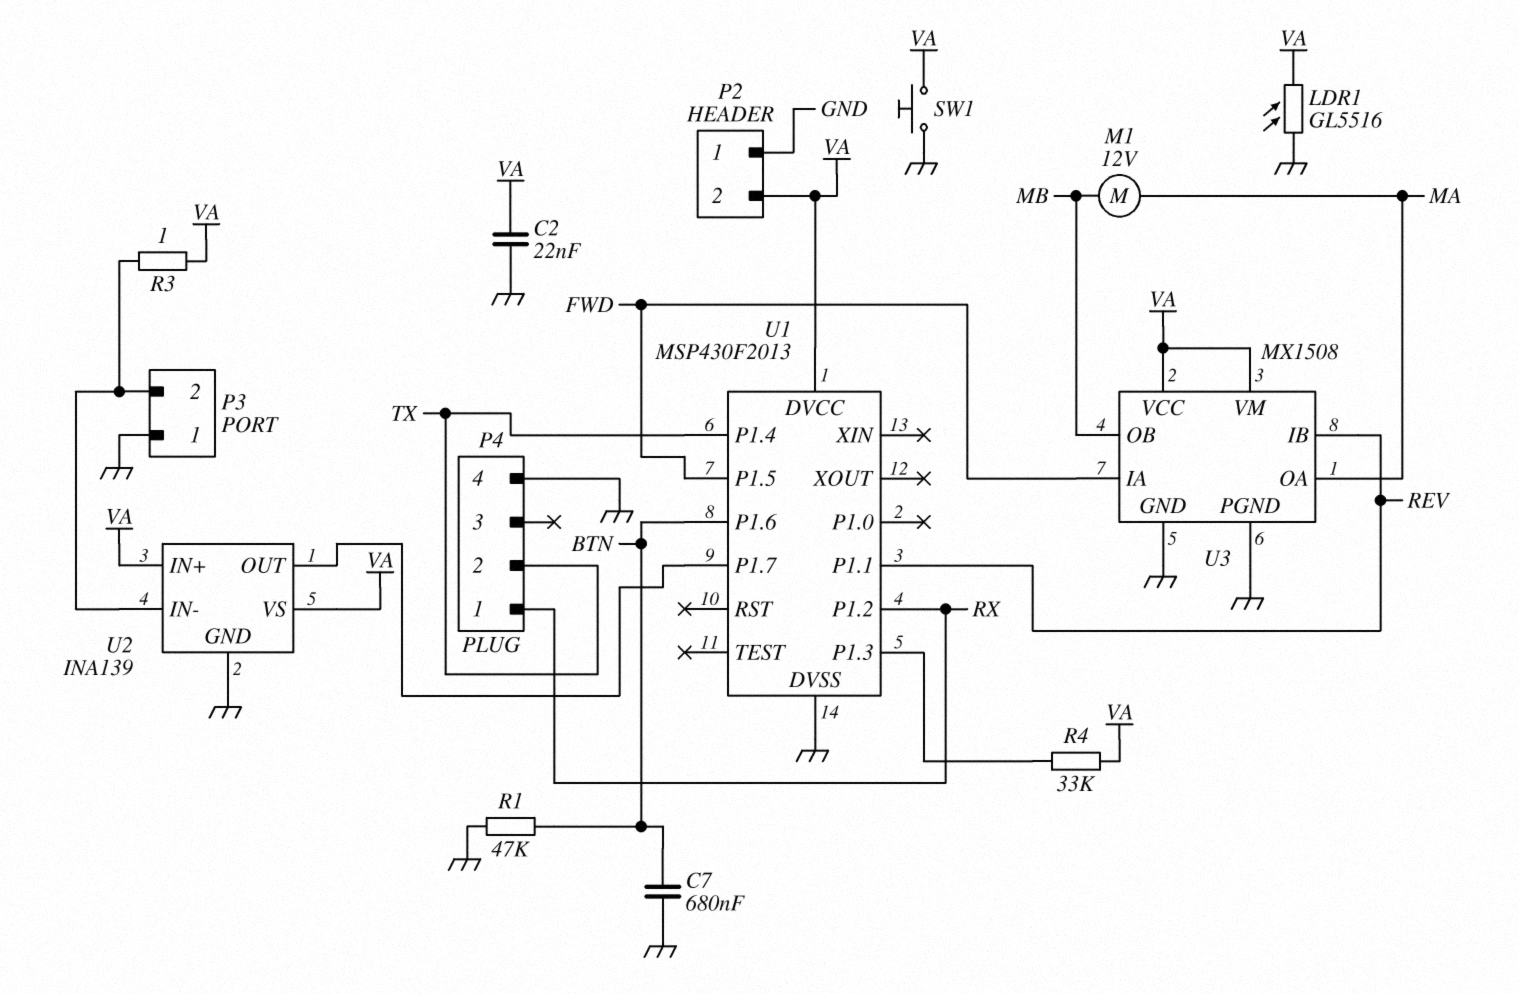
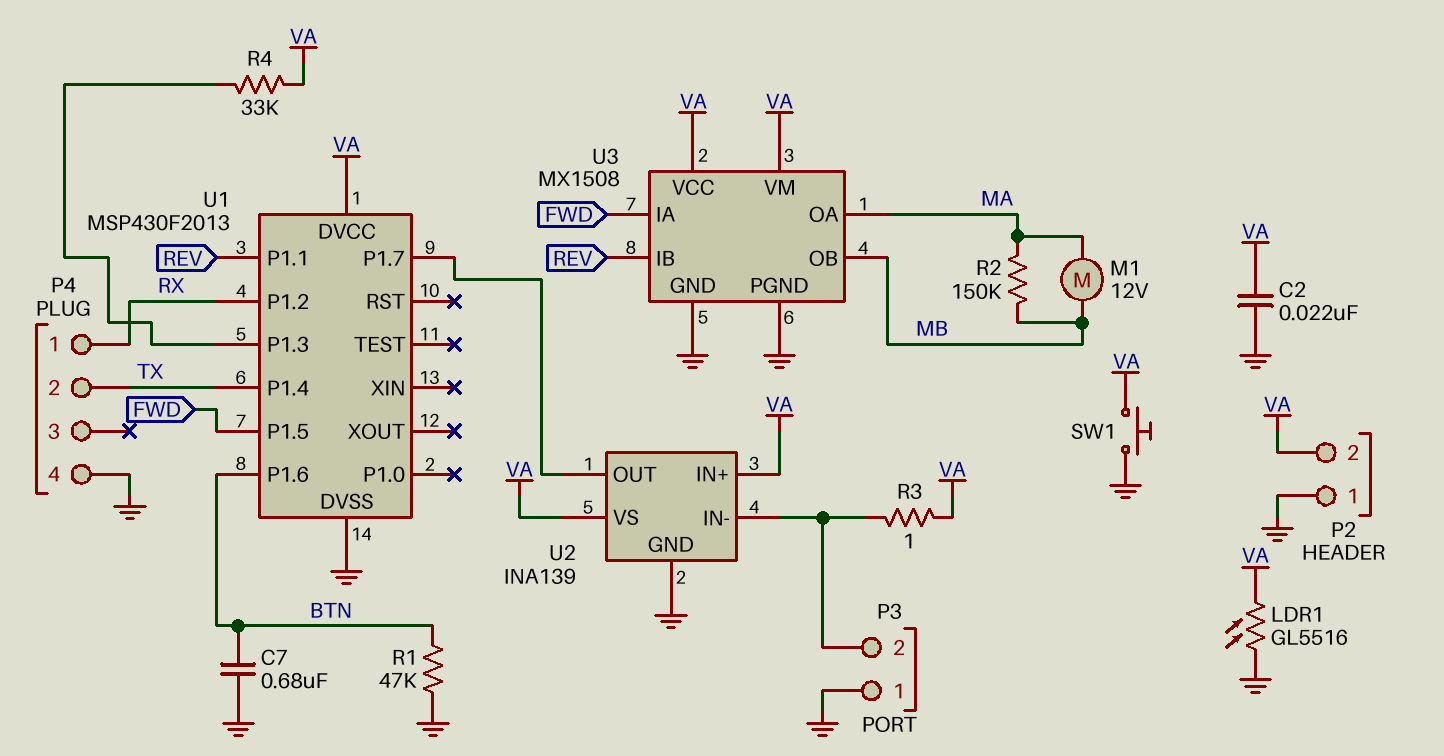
R2: none -> 150k (MA, MB)

